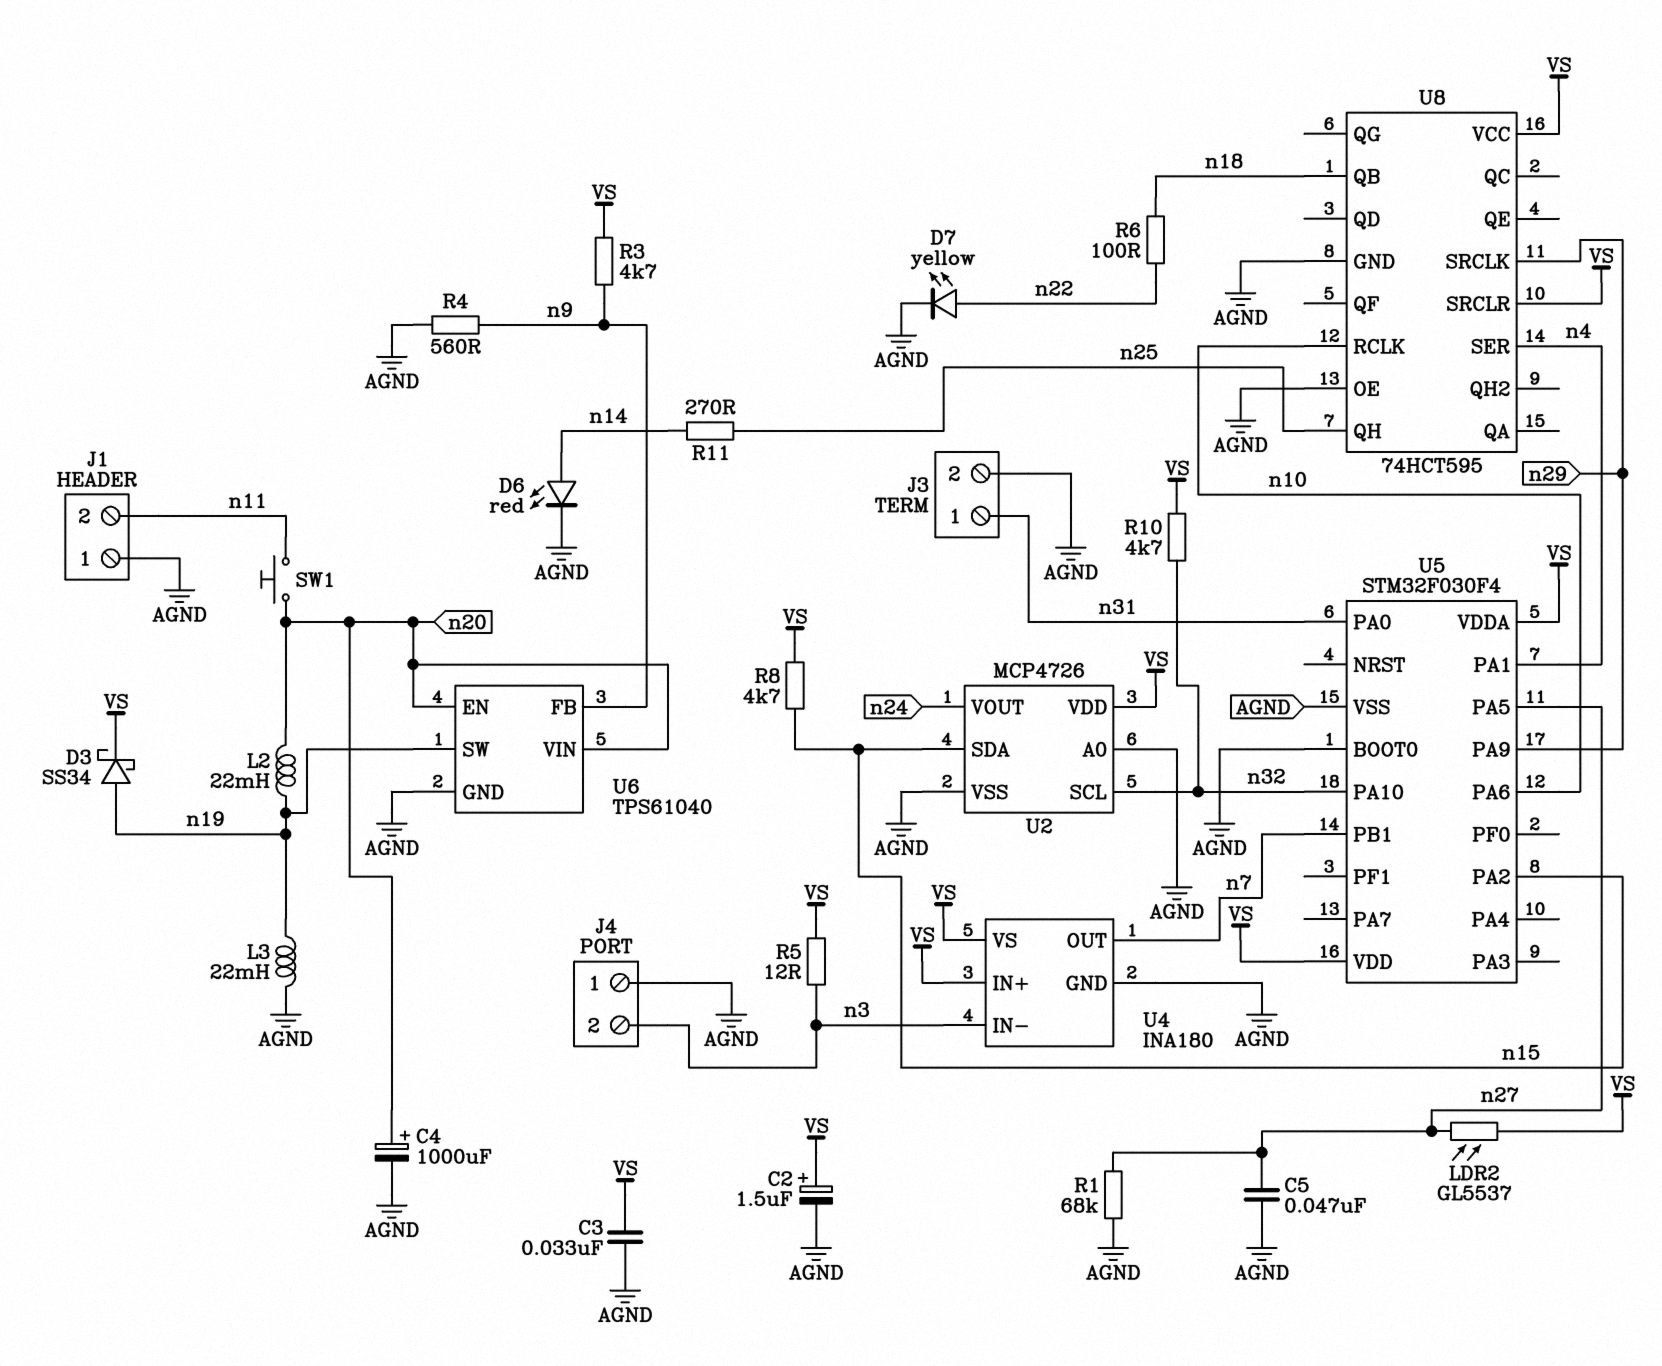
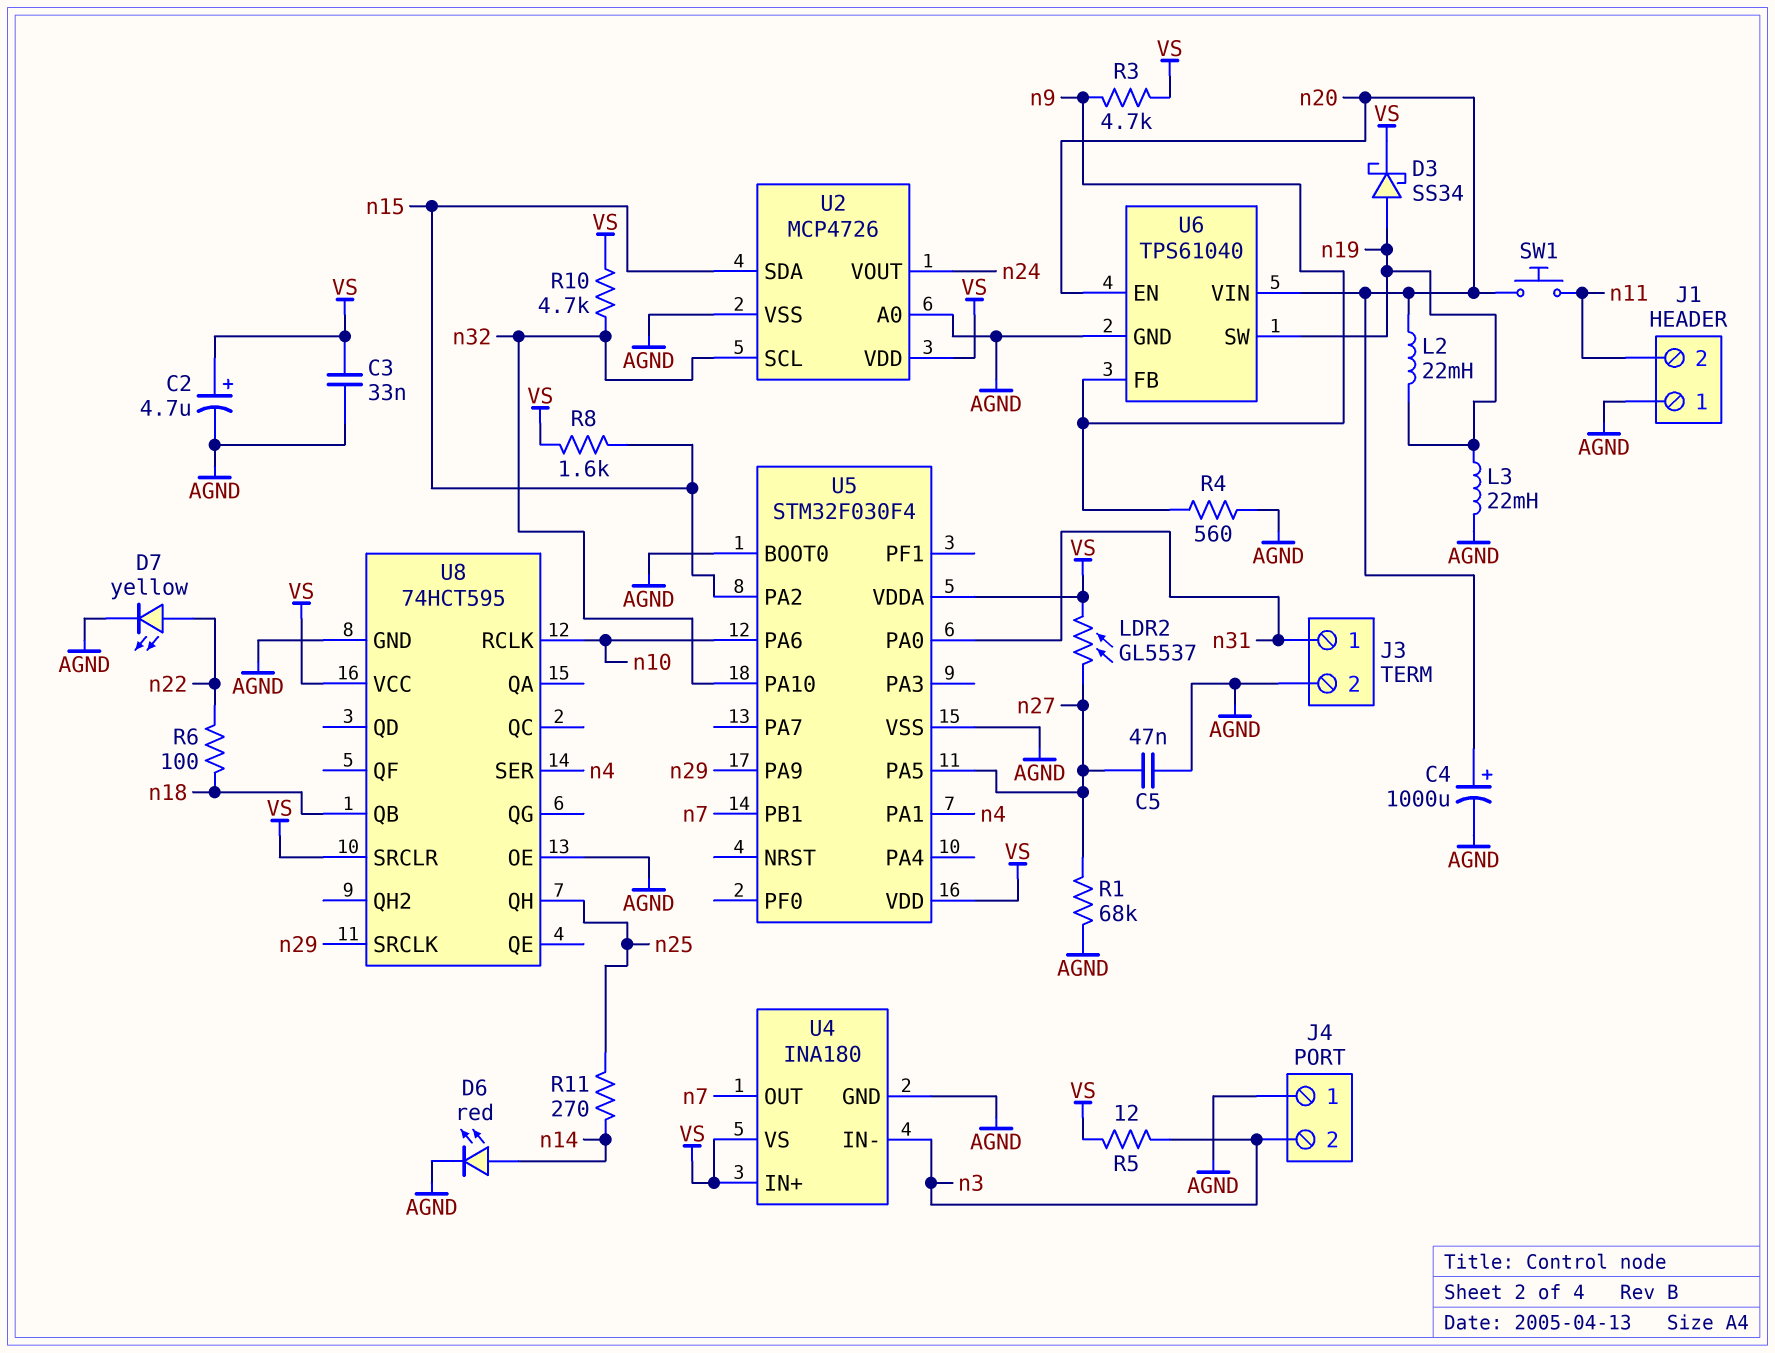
C2: 1.5uF (plus VS, minus AGND) -> 4.7uF (plus VS, minus AGND)
R8: 4.7k (VS, n15) -> 1.6k (VS, n15)

